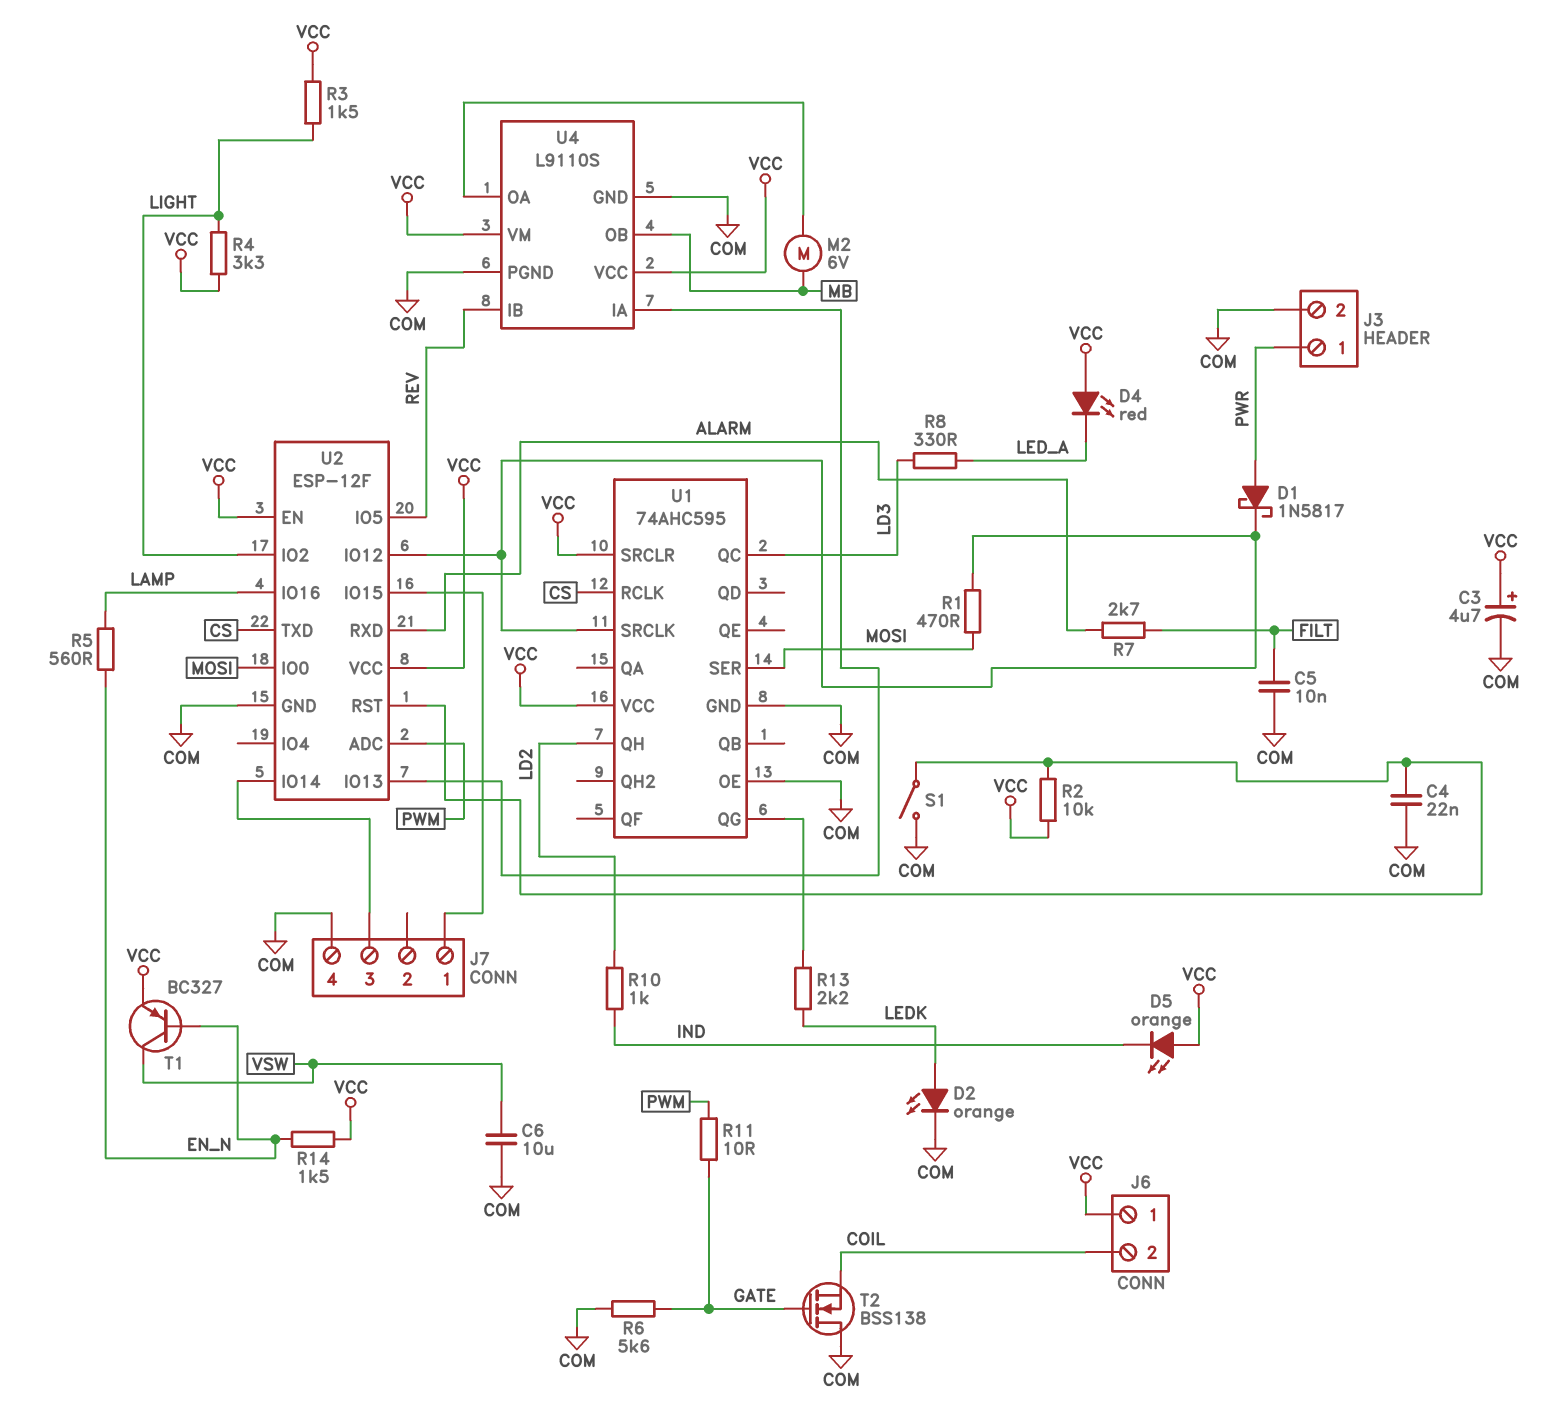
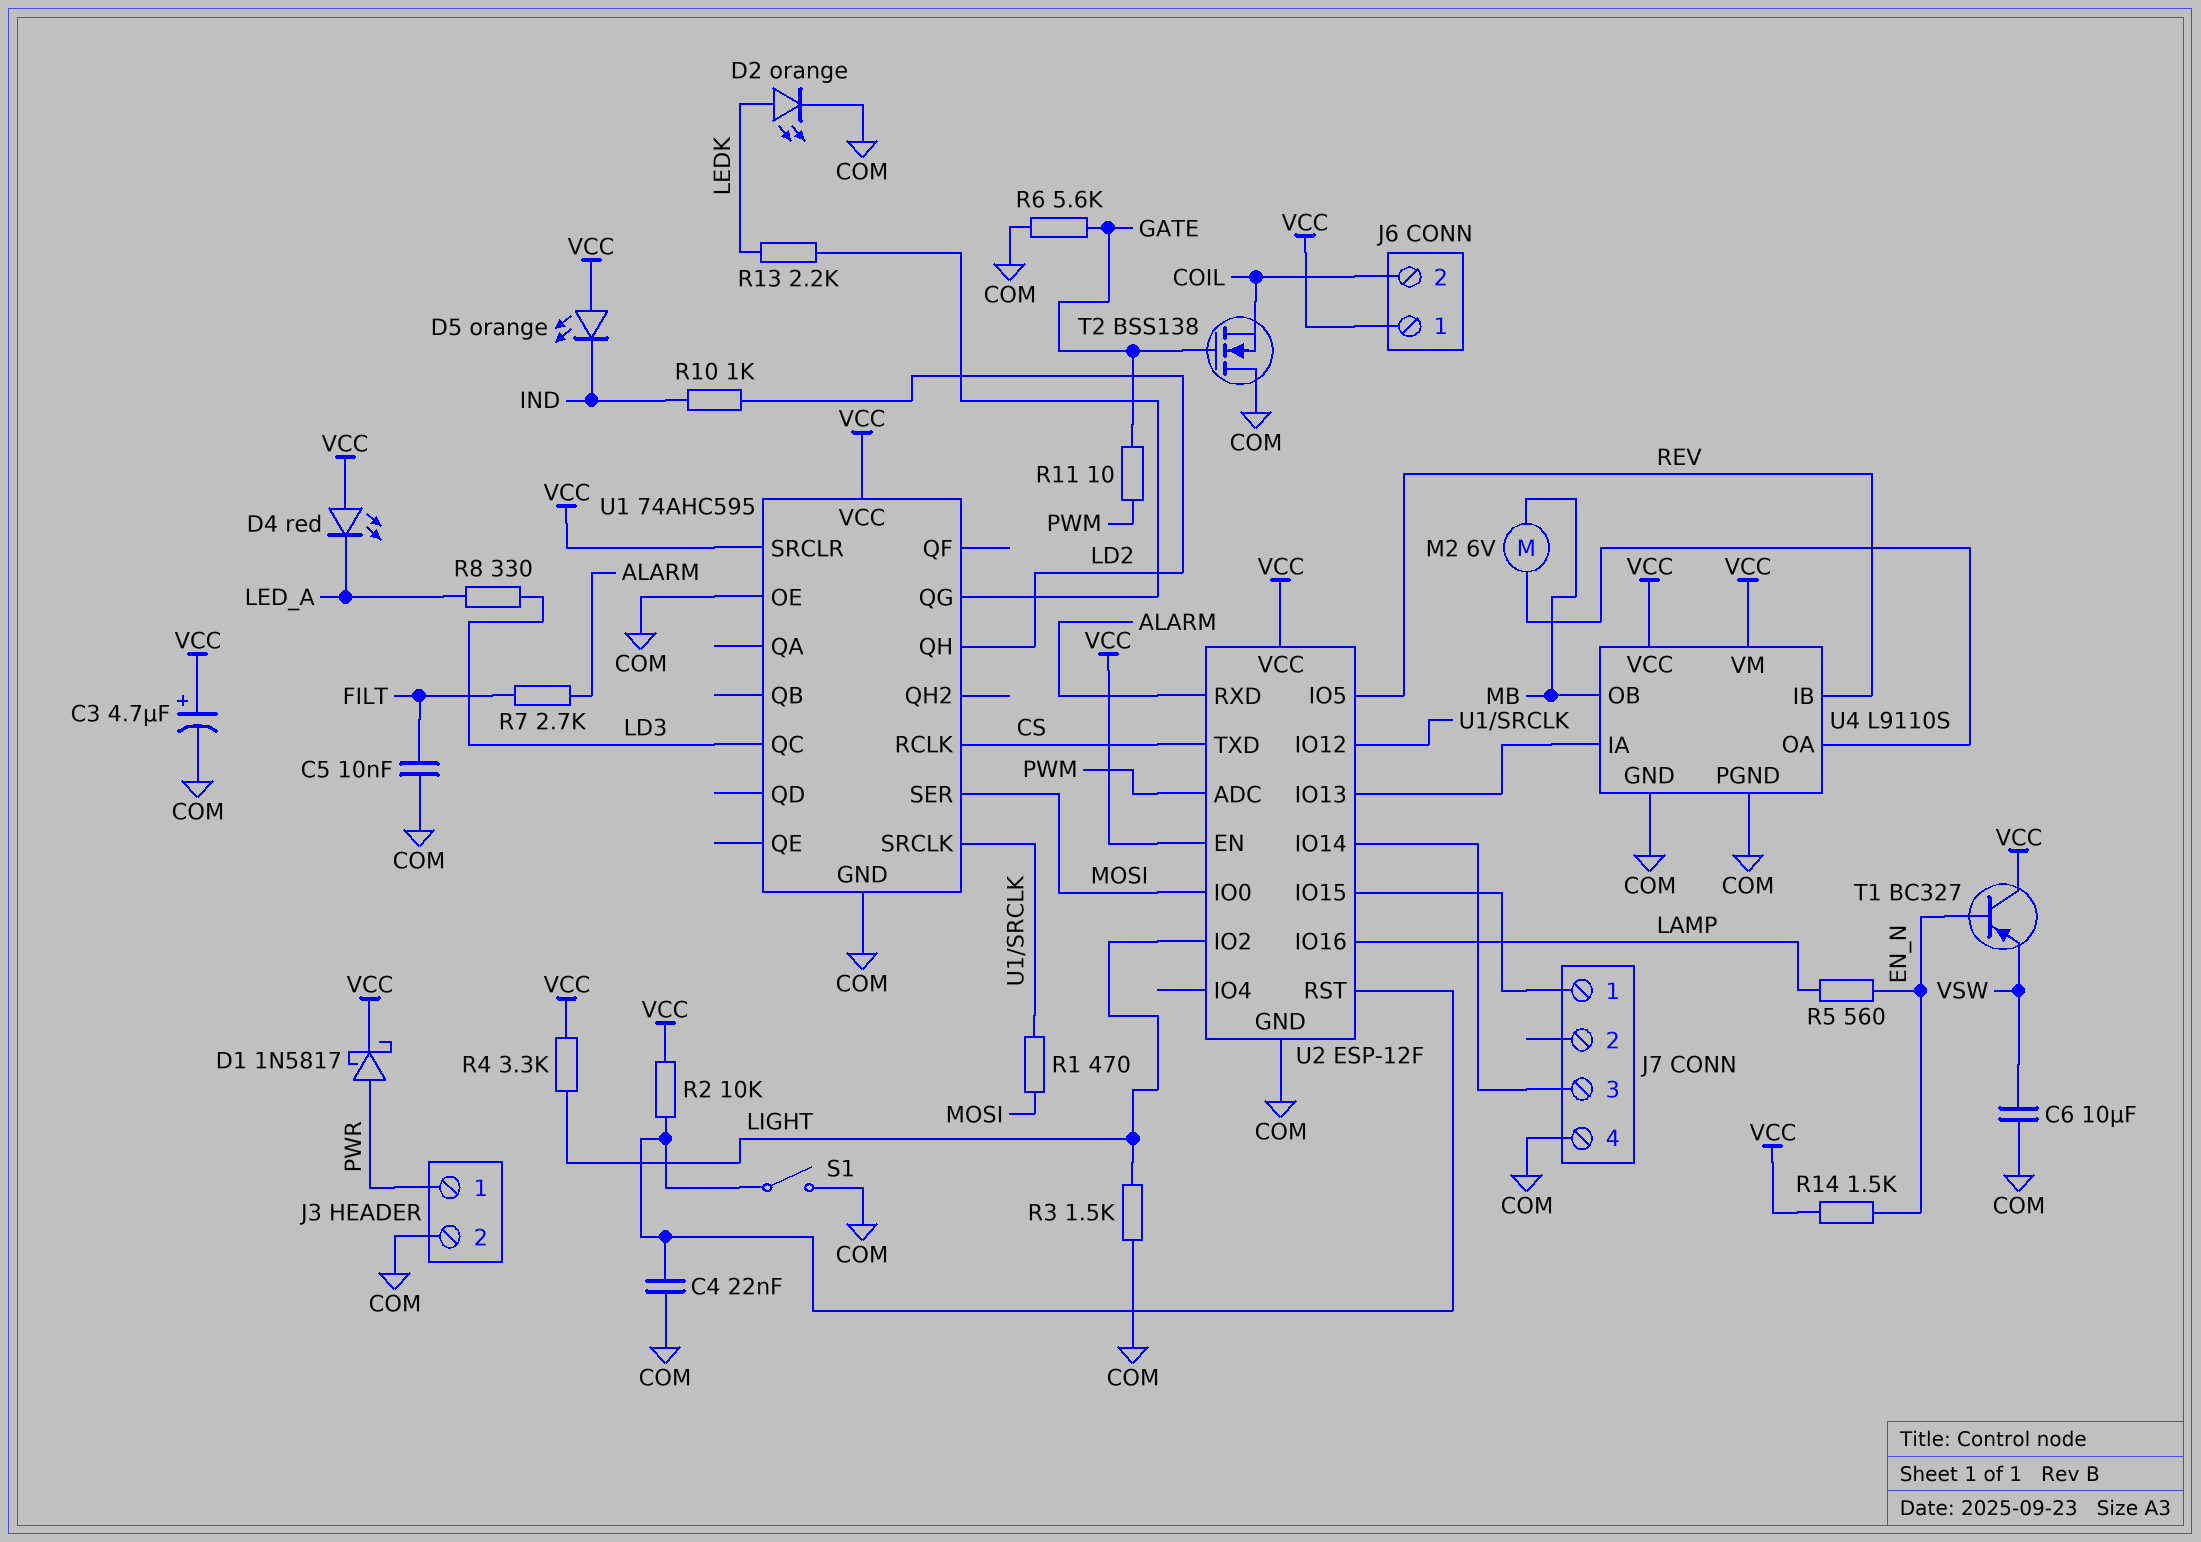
D1: schottky 1N5817 (A PWR, K U1/SRCLK) -> schottky 1N5817 (A PWR, K VCC)
R3: 1.5k (LIGHT, VCC) -> 1.5k (COM, LIGHT)
T1: PNP BC327 (B EN_N, C VSW, E VCC) -> PNP BC327 (B EN_N, C VCC, E VSW)

